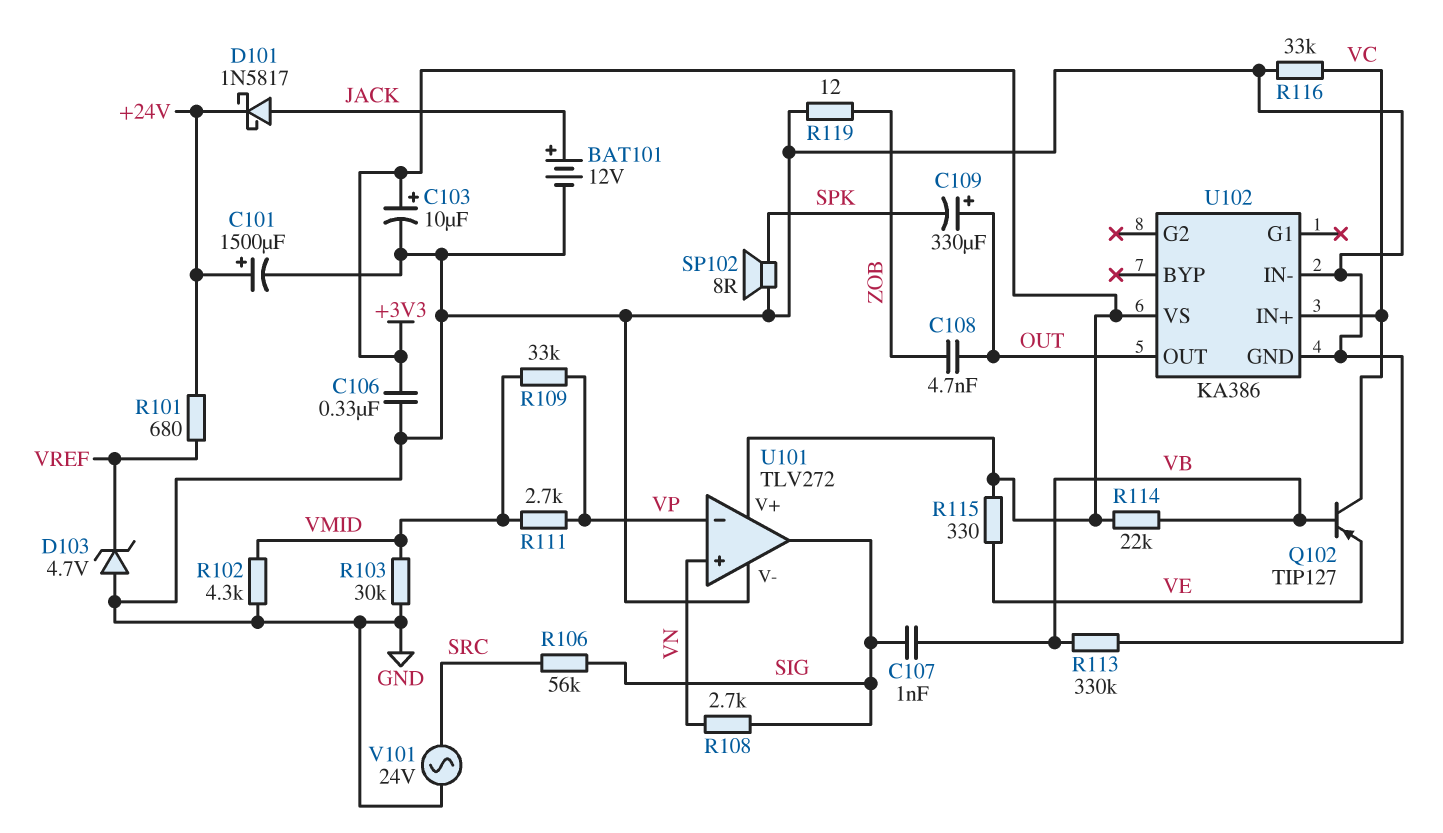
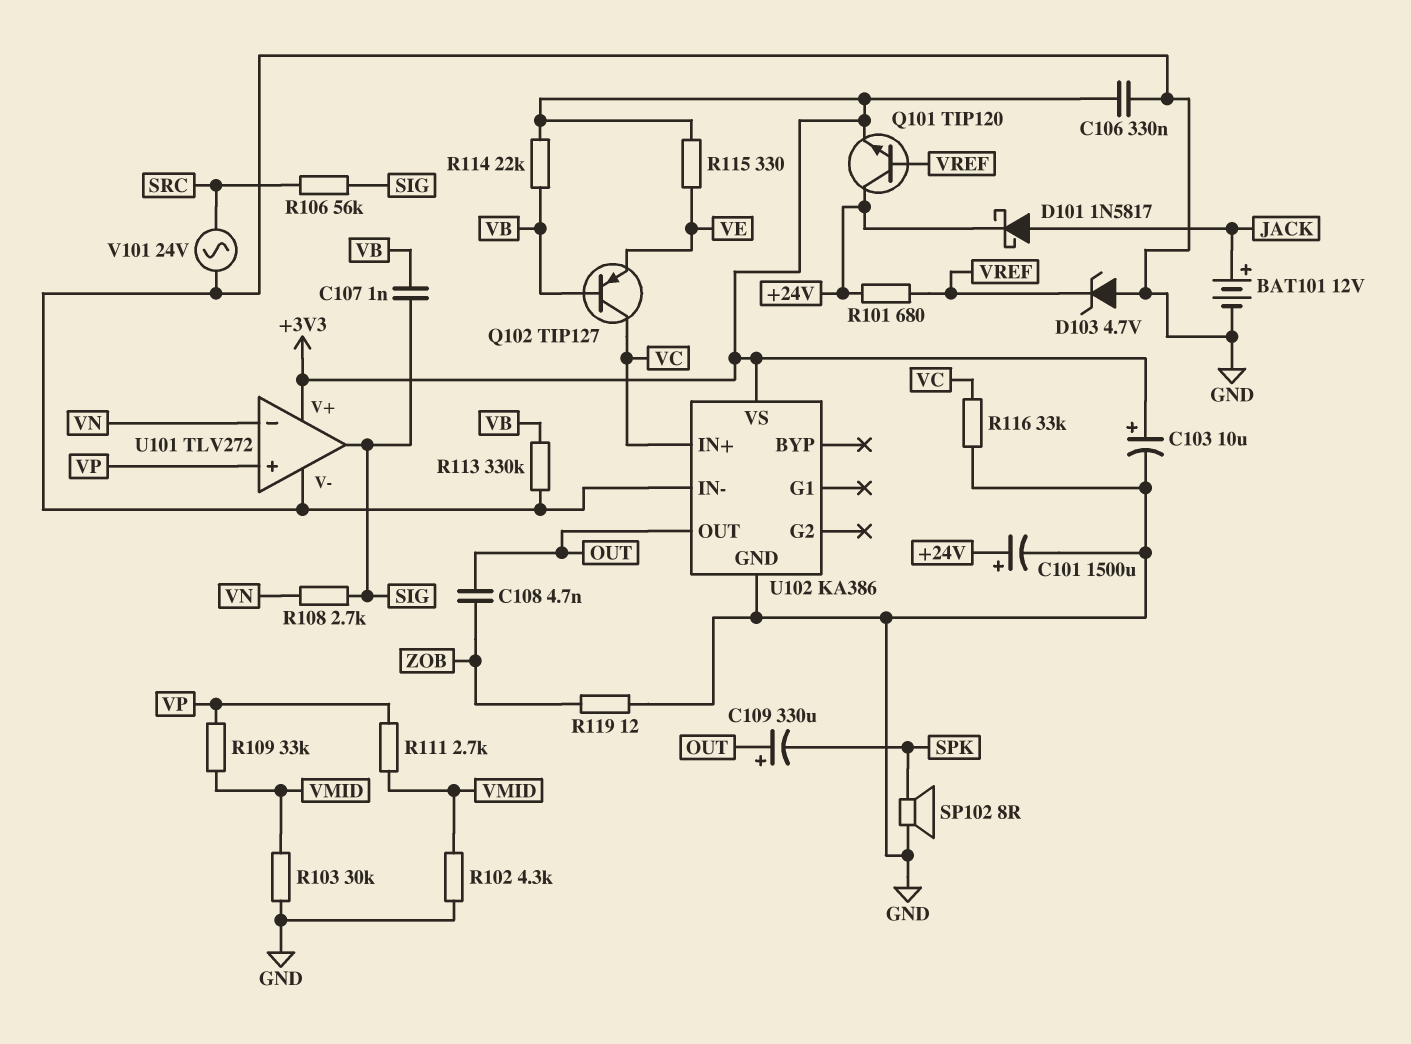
Q101: none -> NPN TIP120 (B VREF, C +24V, E +3V3)
U101 pin in+: VN -> VP
U101 pin in-: VP -> VN

